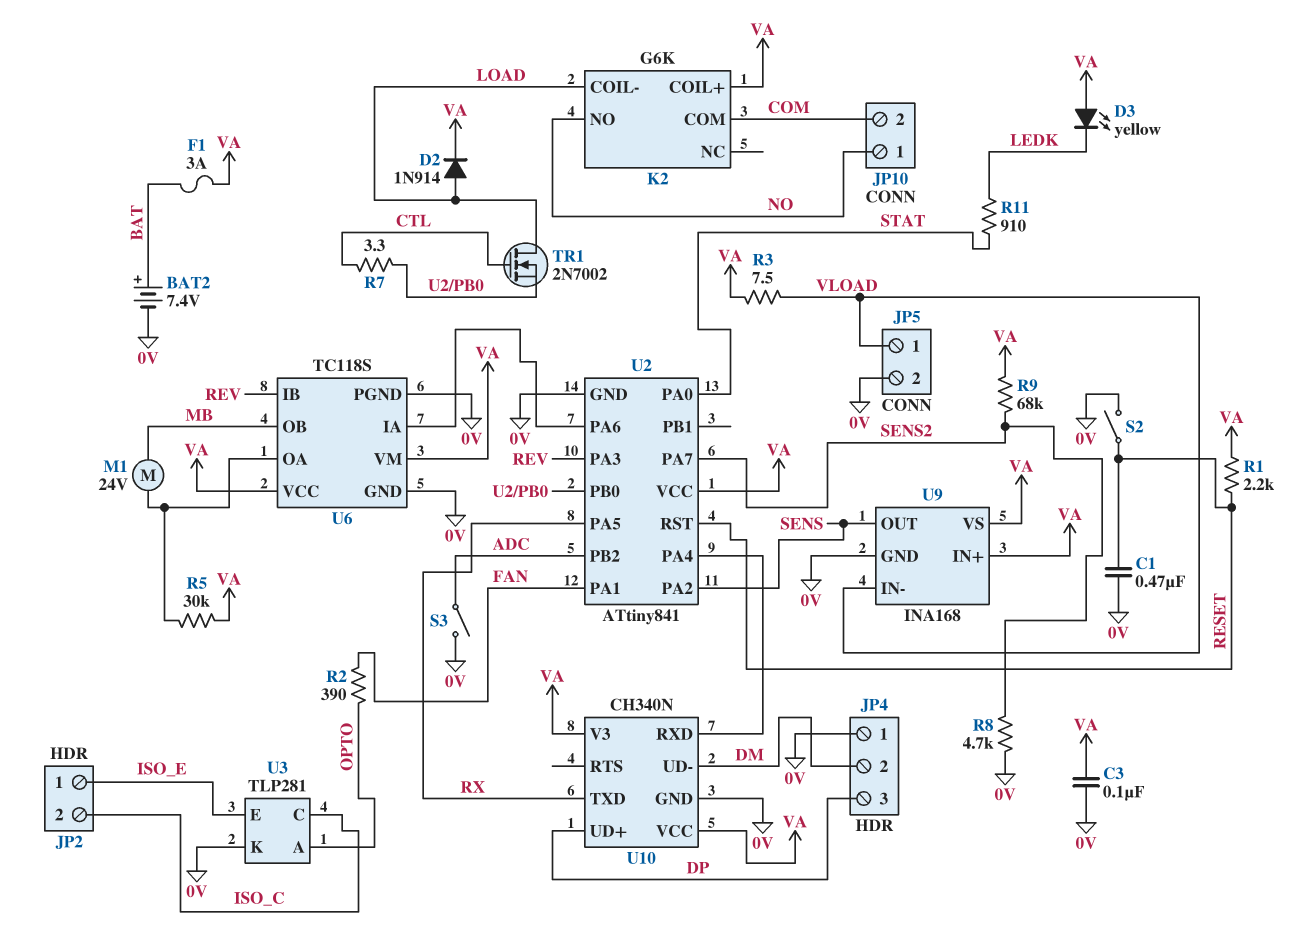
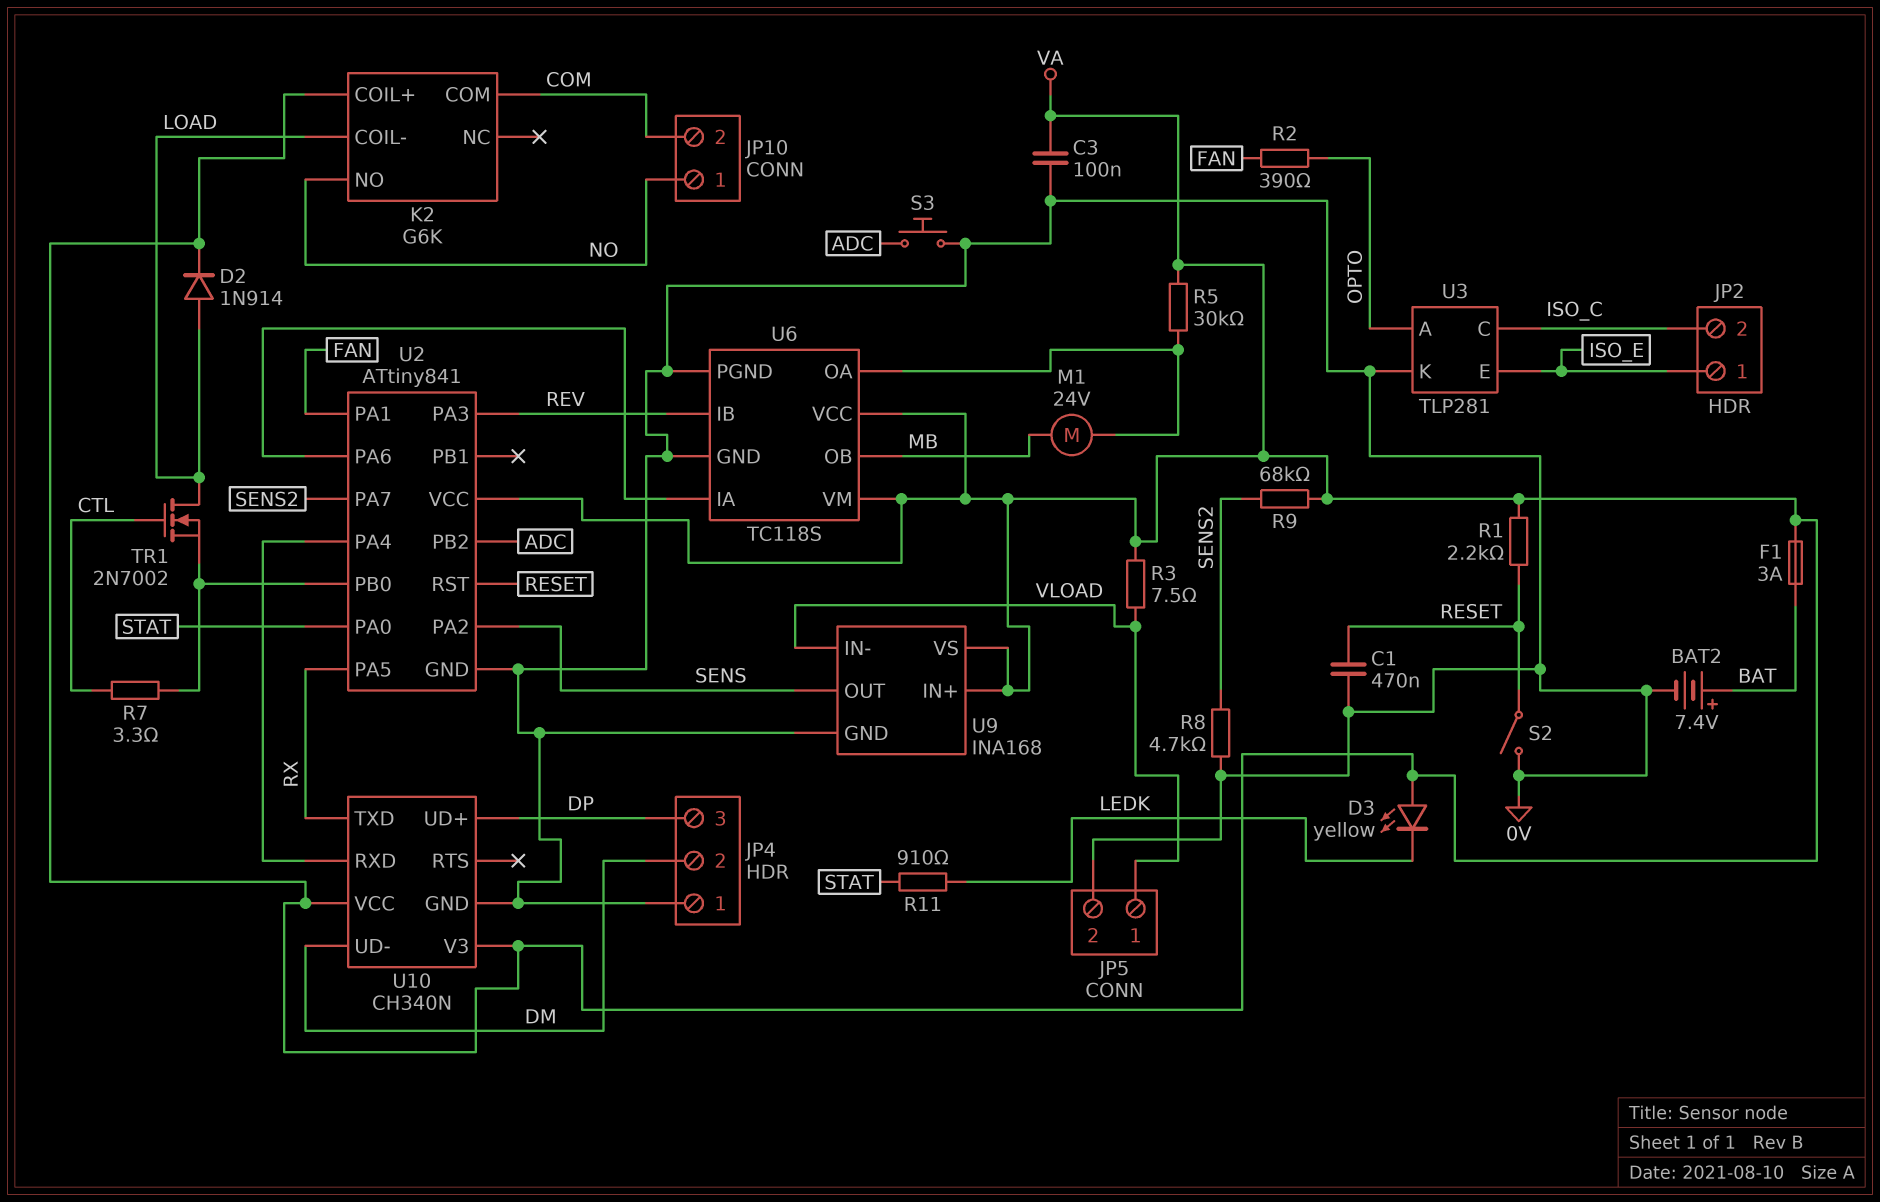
S3: switch (0V, ADC) -> button (0V, ADC)

